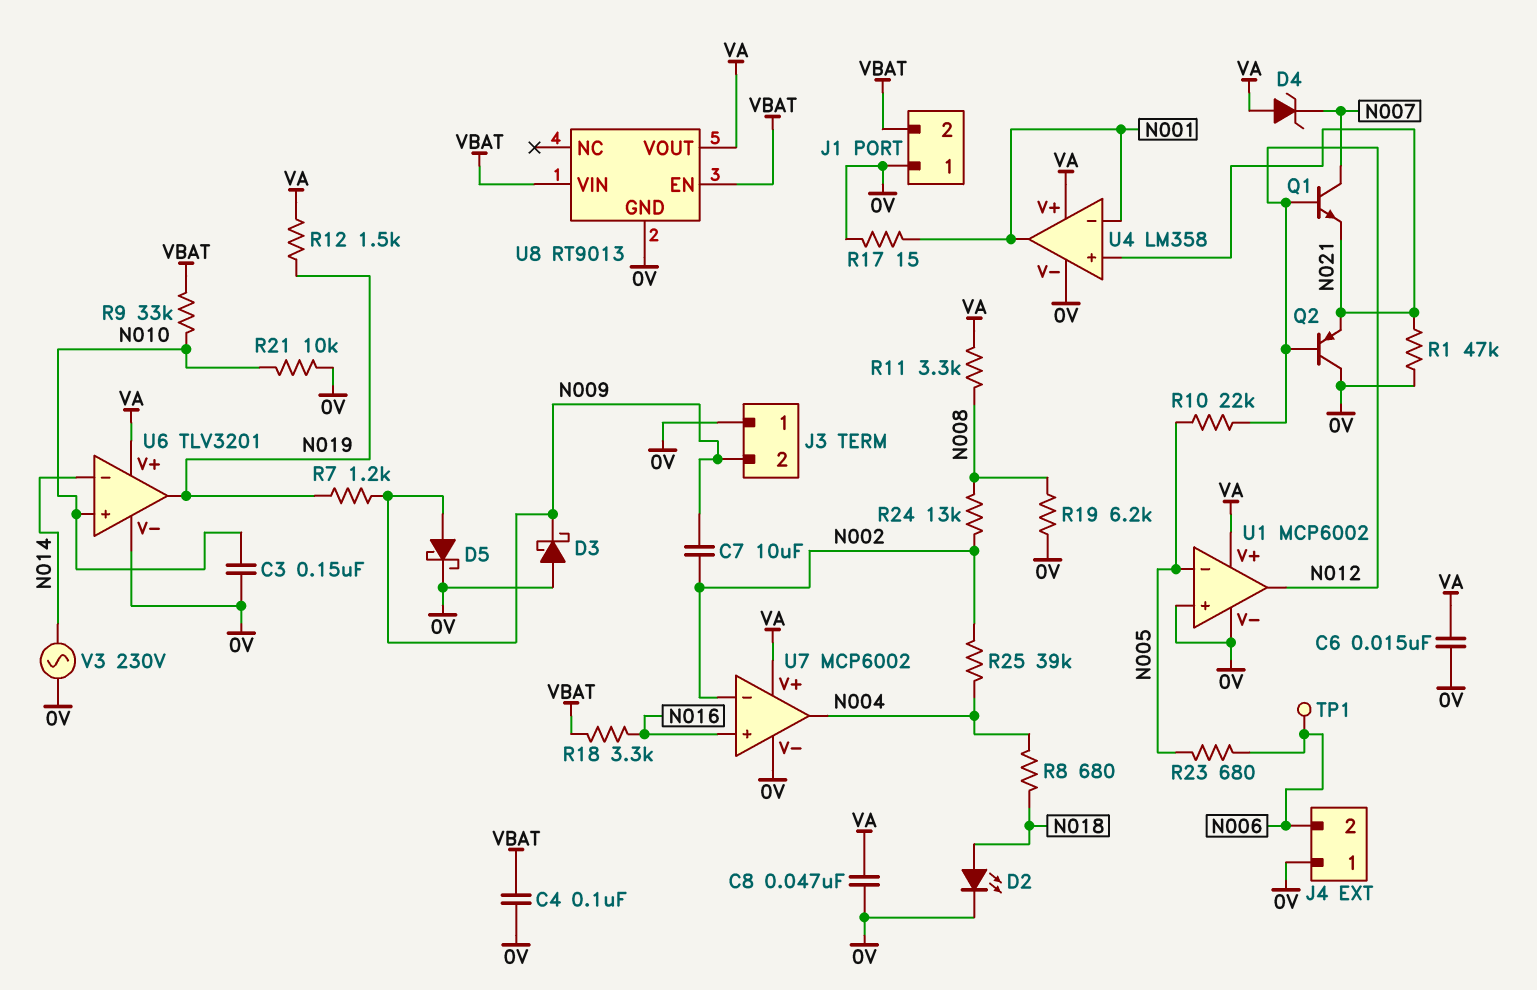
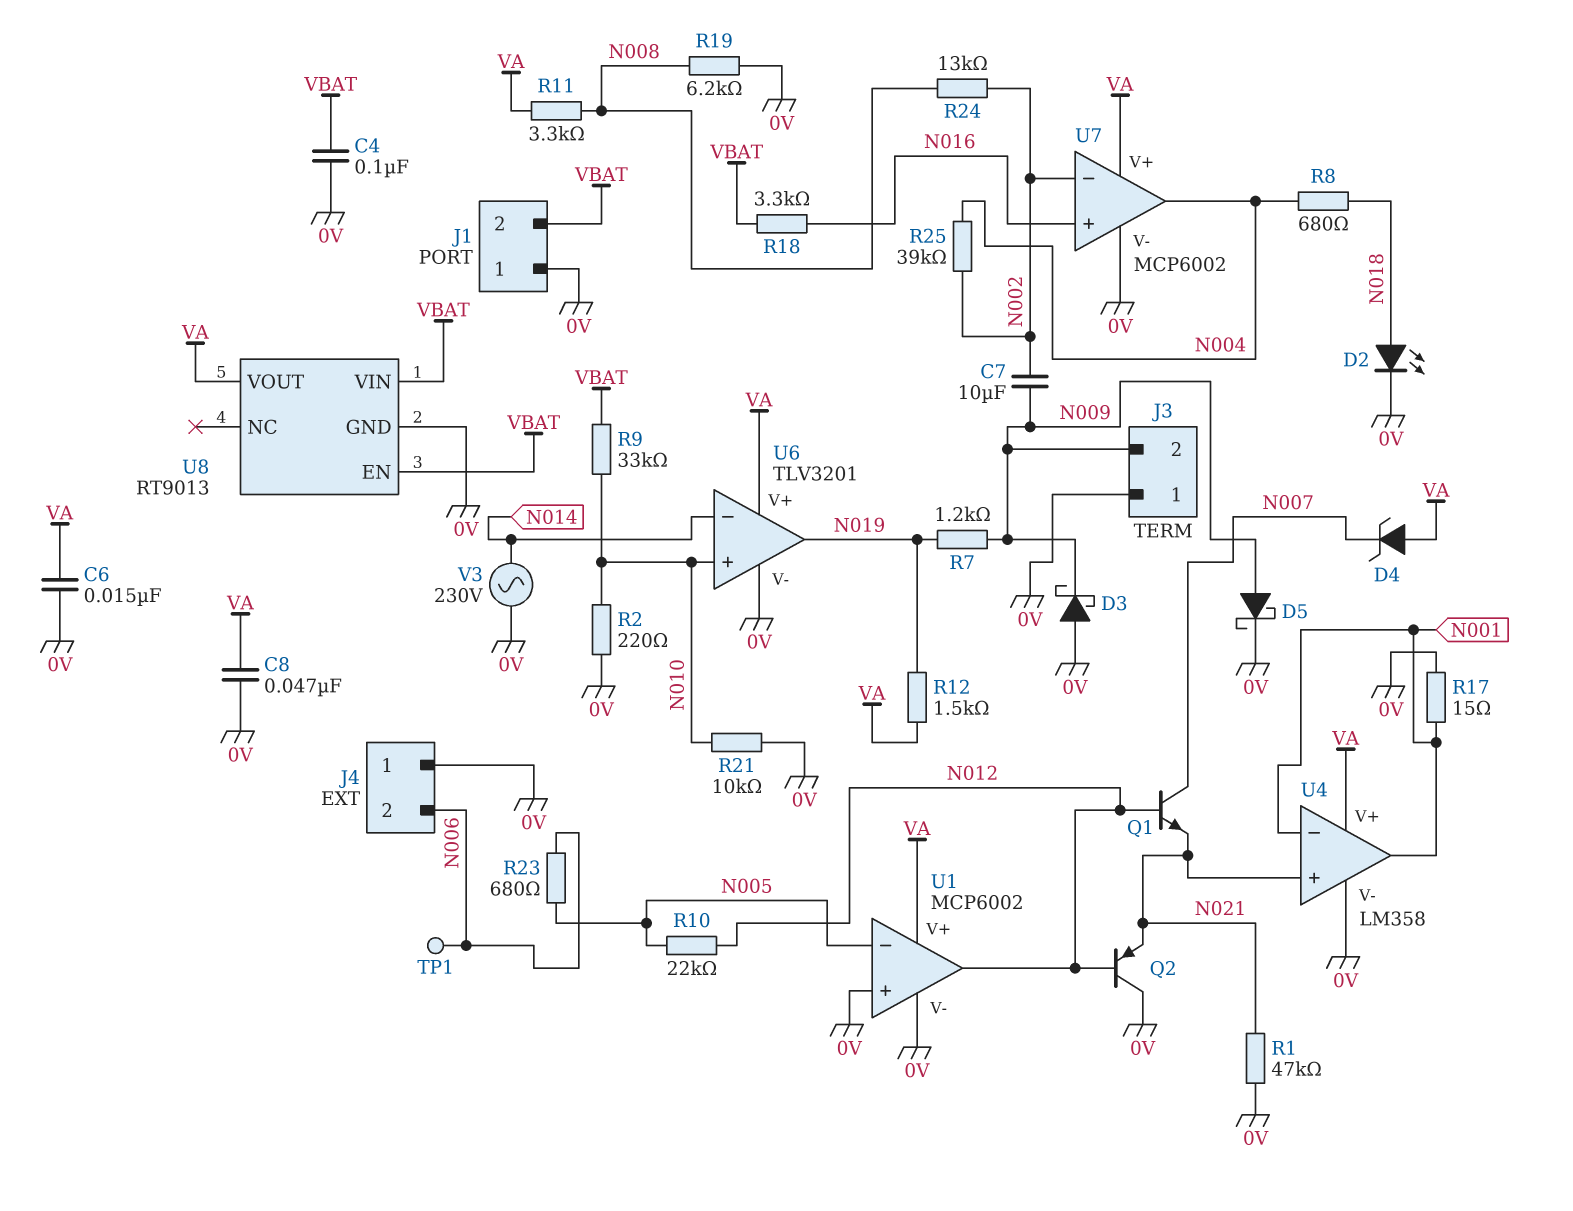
C3: 150nF (0V, N010) -> none
R2: none -> 220 (0V, N010)

